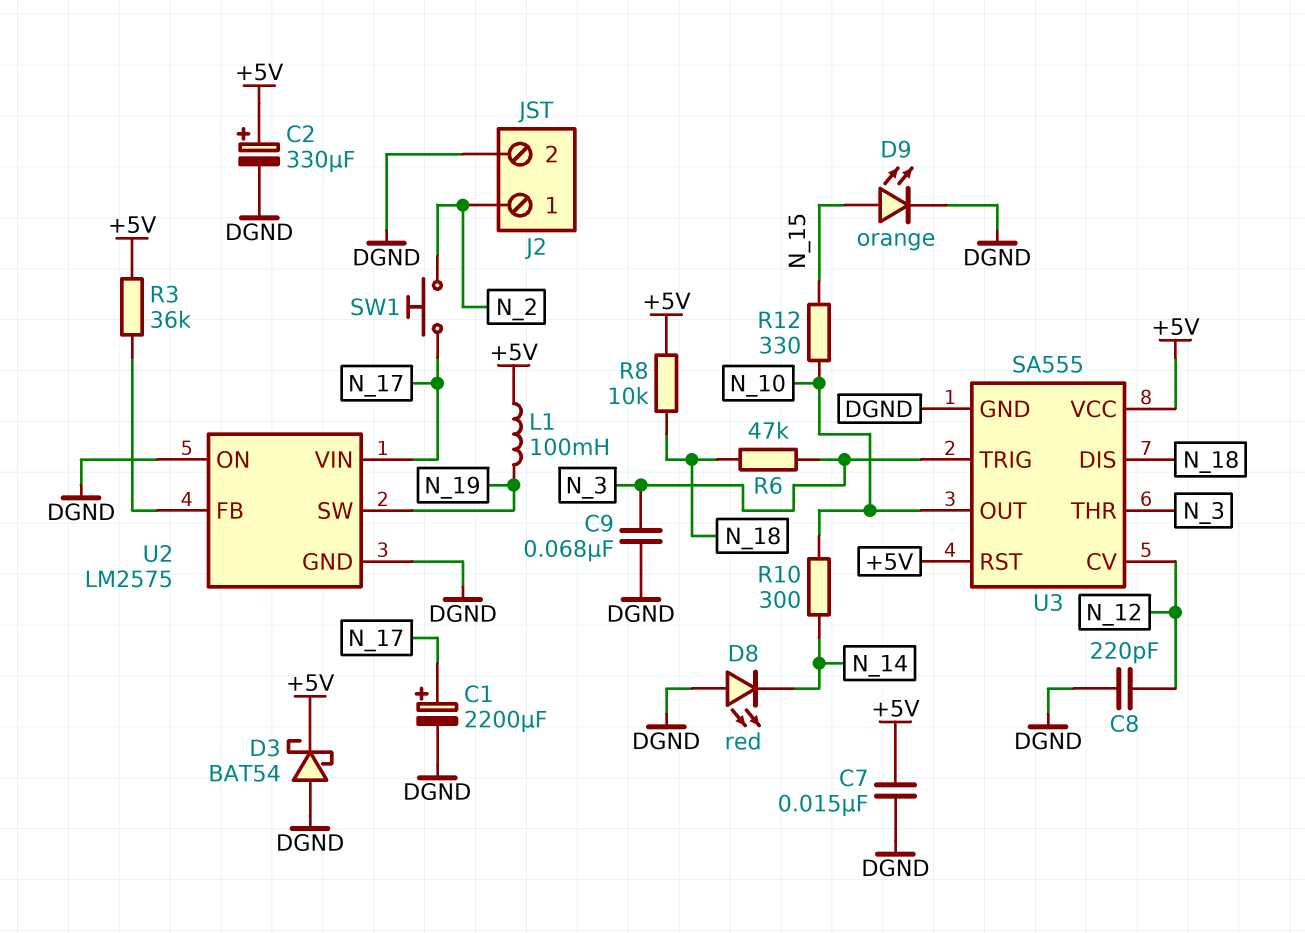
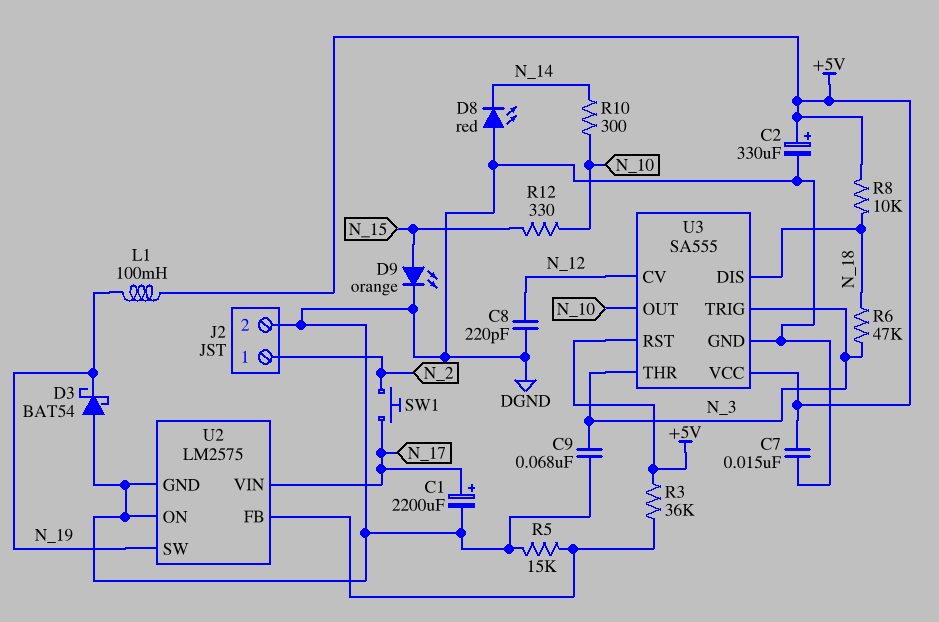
D3: schottky BAT54 (A DGND, K +5V) -> schottky BAT54 (A DGND, K N_19)
R5: none -> 15k (DGND, U2/FB)

